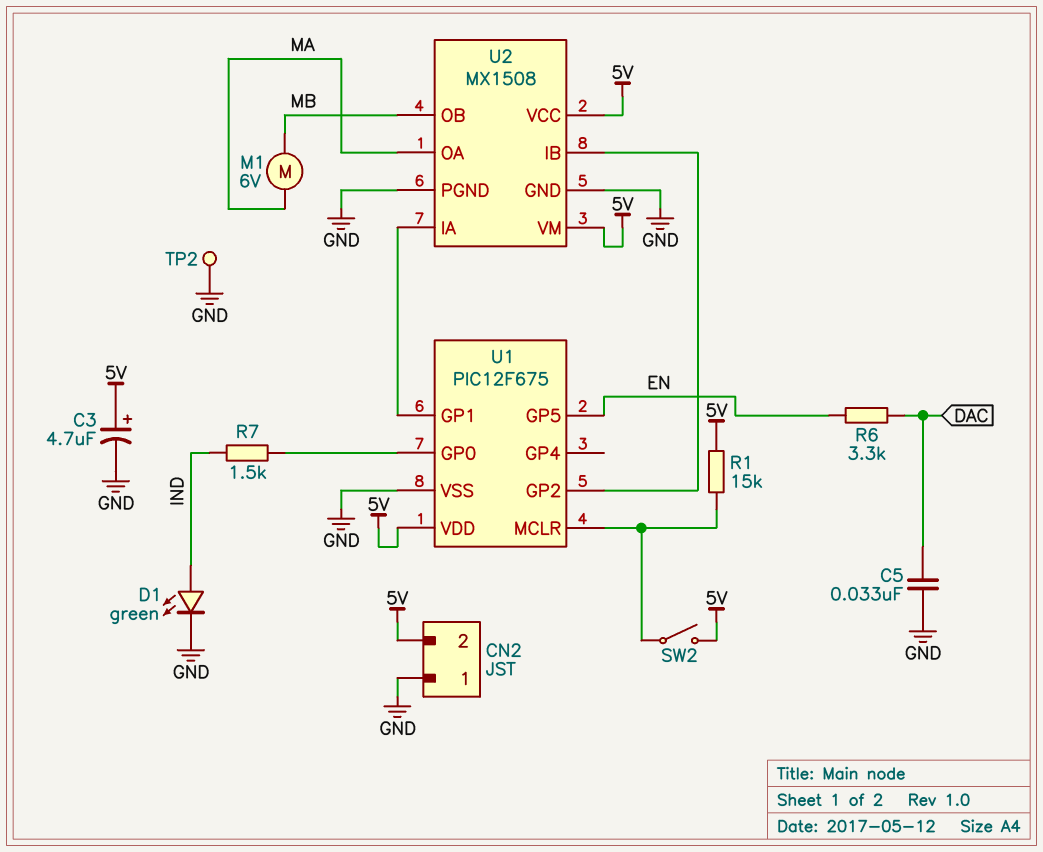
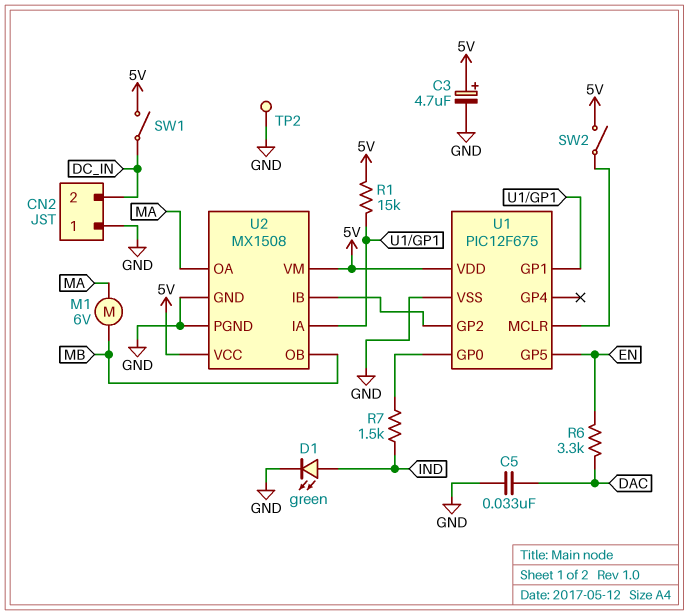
CN2 pin 2: 5V -> DC_IN
R1: 15k (5V, U1/MCLR) -> 15k (5V, U1/GP1)
SW1: none -> switch (5V, DC_IN)

